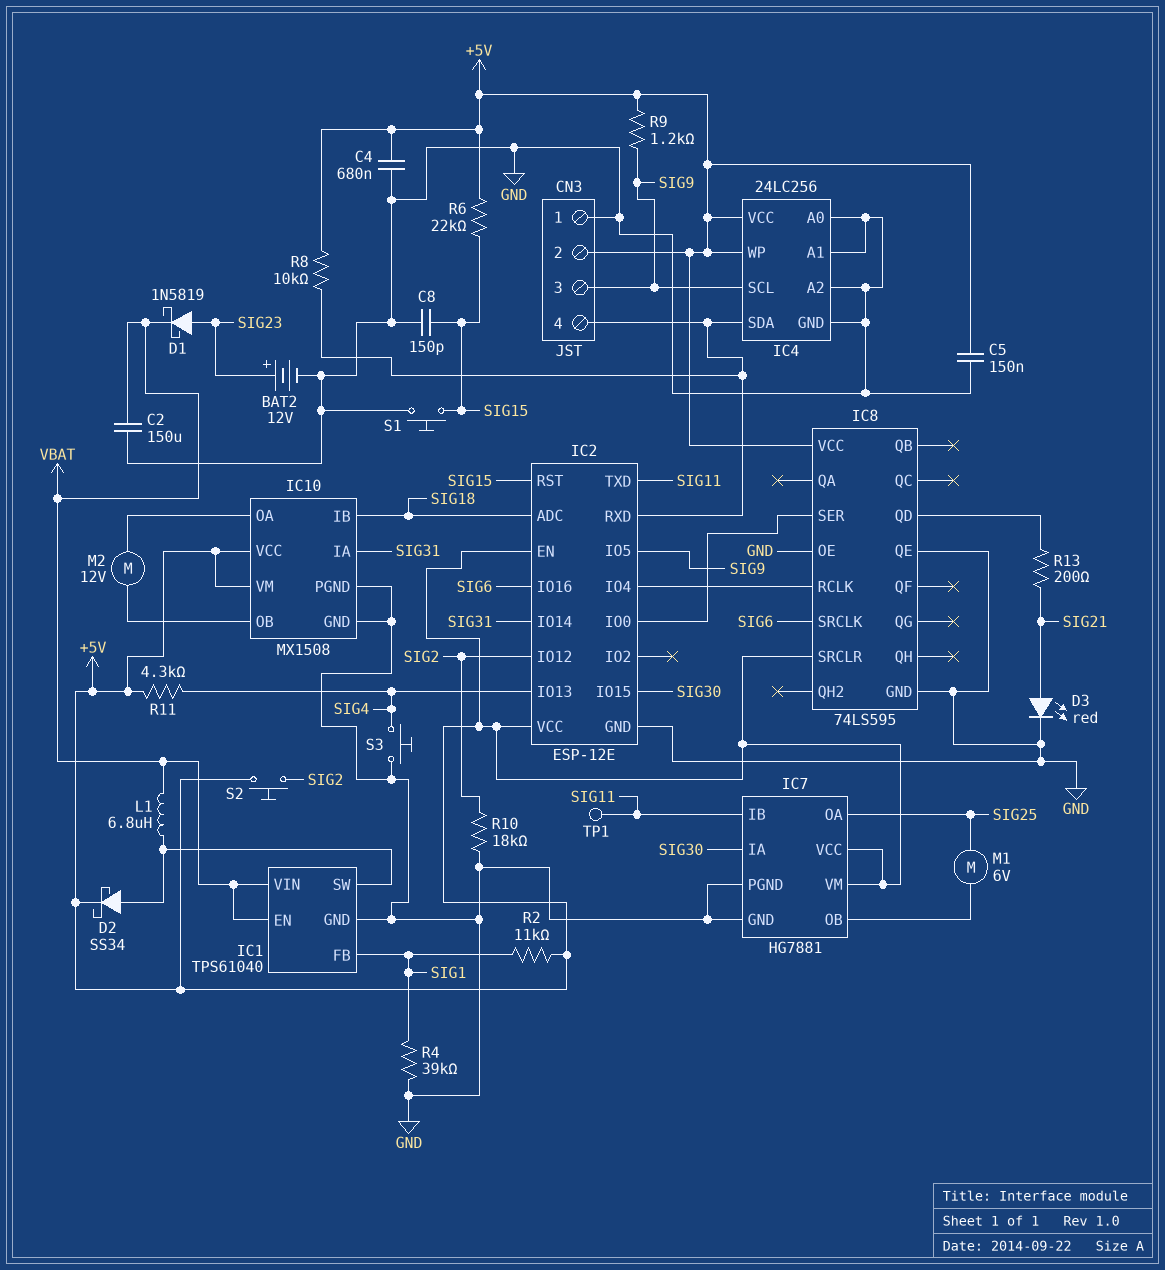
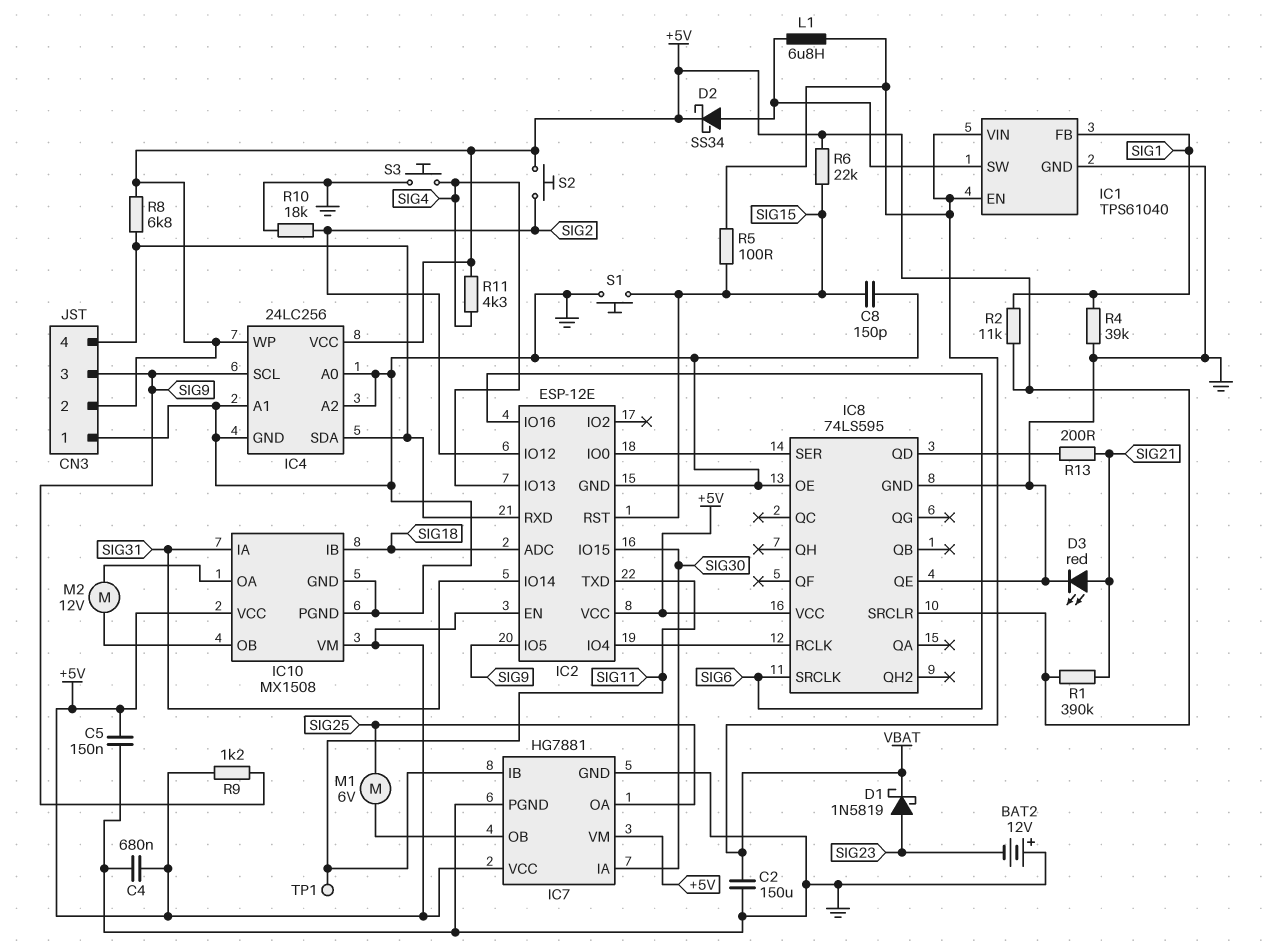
BAT2: 12V (plus SIG23, minus GND) -> 12V (plus GND, minus SIG23)
R1: none -> 390k (+5V, SIG21)
R5: none -> 100 (SIG15, VBAT)
R8: 10k (+5V, CN3/4) -> 6.8k (+5V, CN3/4)

